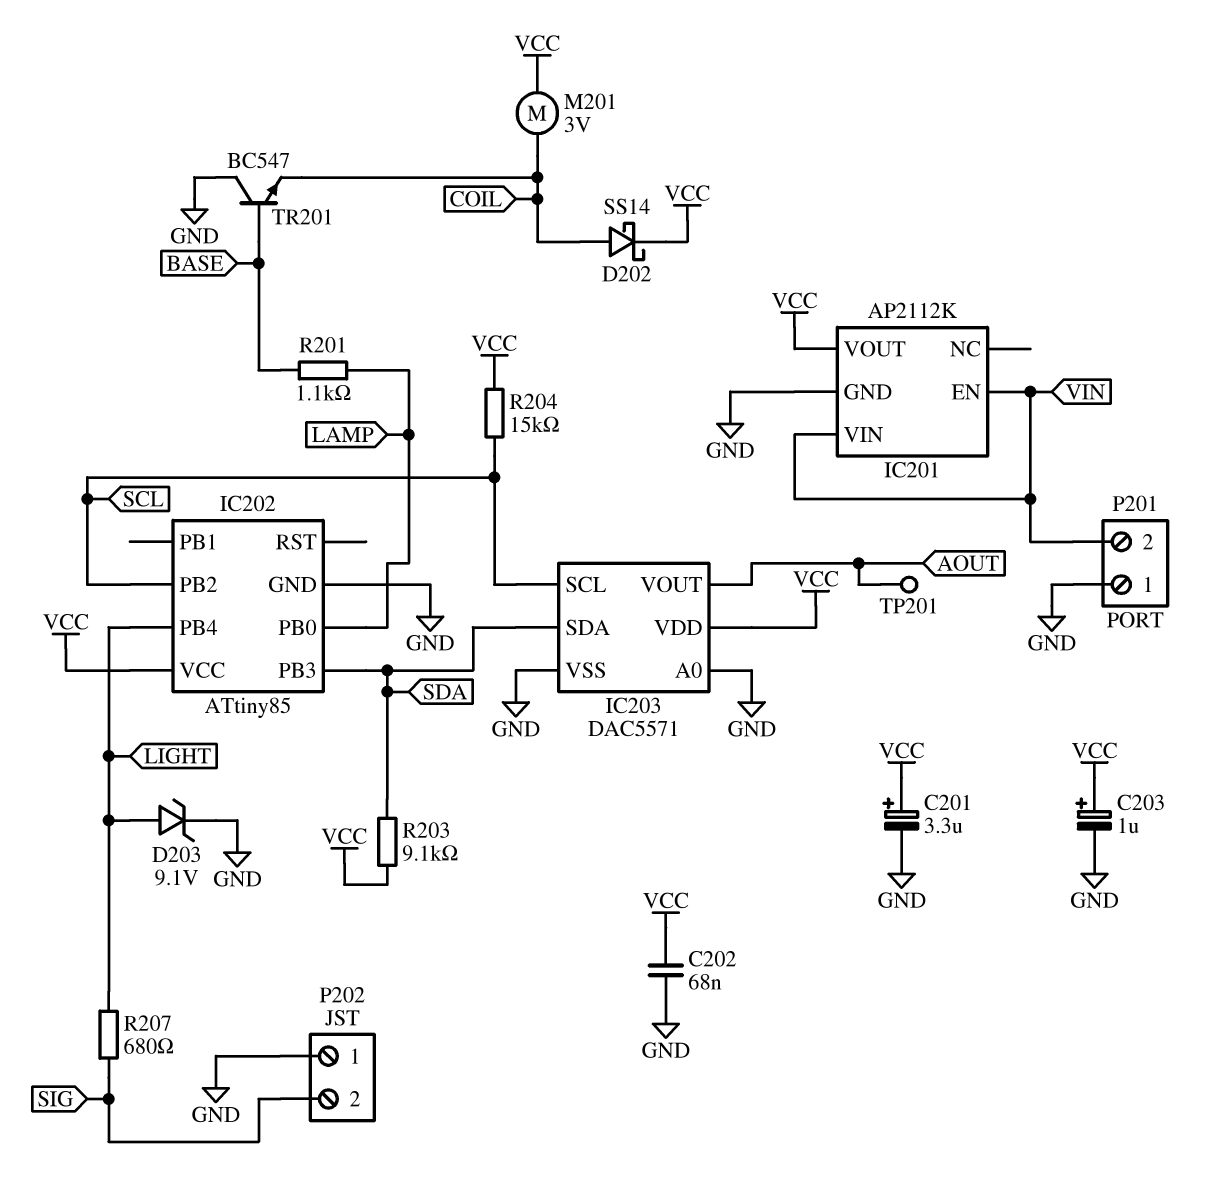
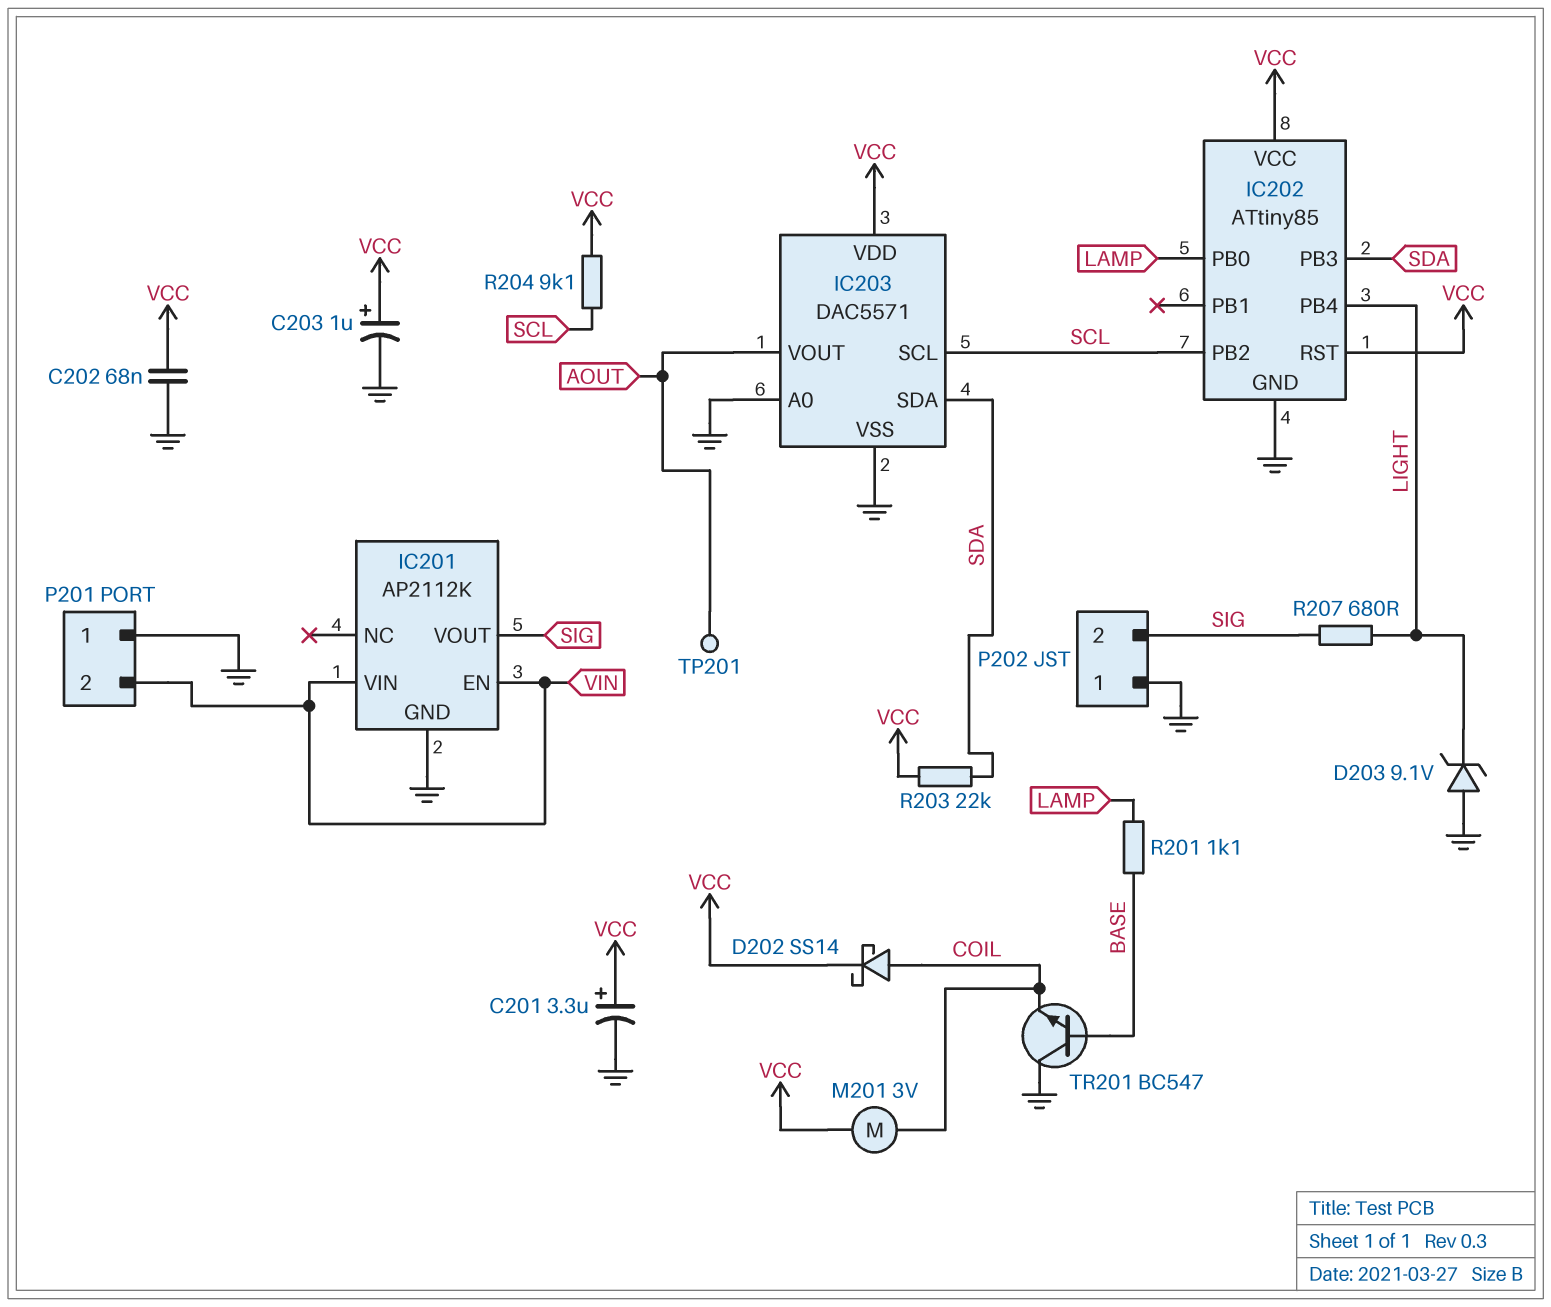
D203: zener 9.1V (A LIGHT, K GND) -> zener 9.1V (A GND, K LIGHT)
IC201 pin VOUT: VCC -> SIG
IC202 pin RST: none -> VCC
R203: 9.1k (SDA, VCC) -> 22k (SDA, VCC)
R204: 15k (SCL, VCC) -> 9.1k (SCL, VCC)

